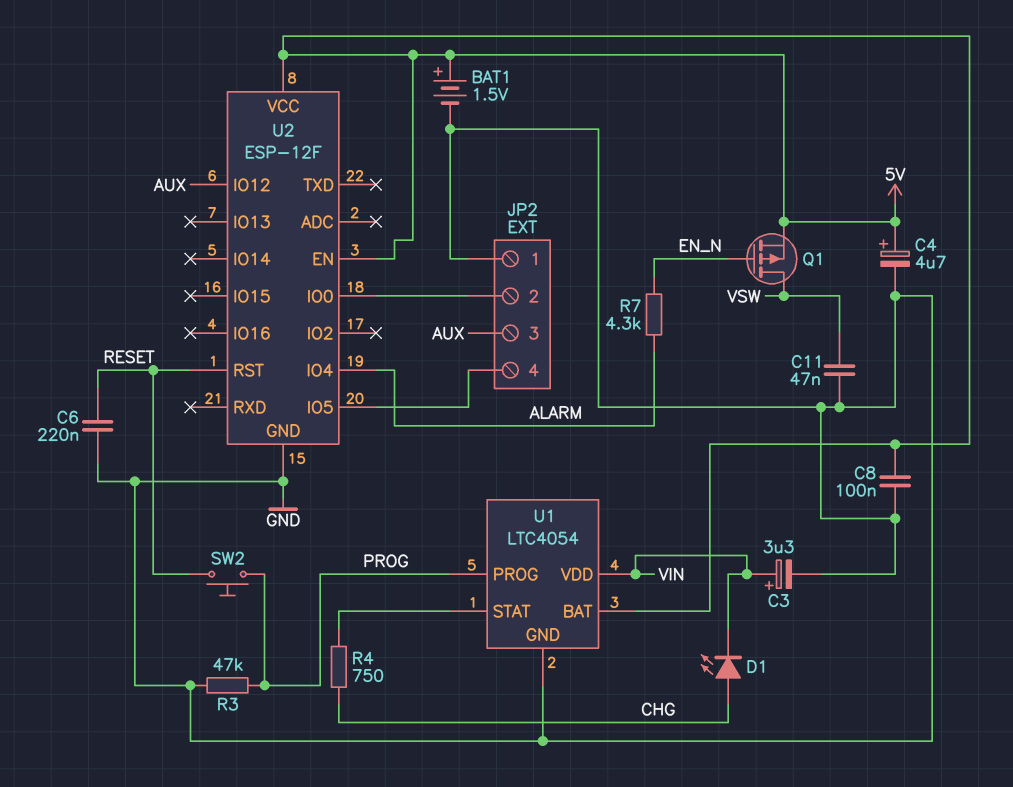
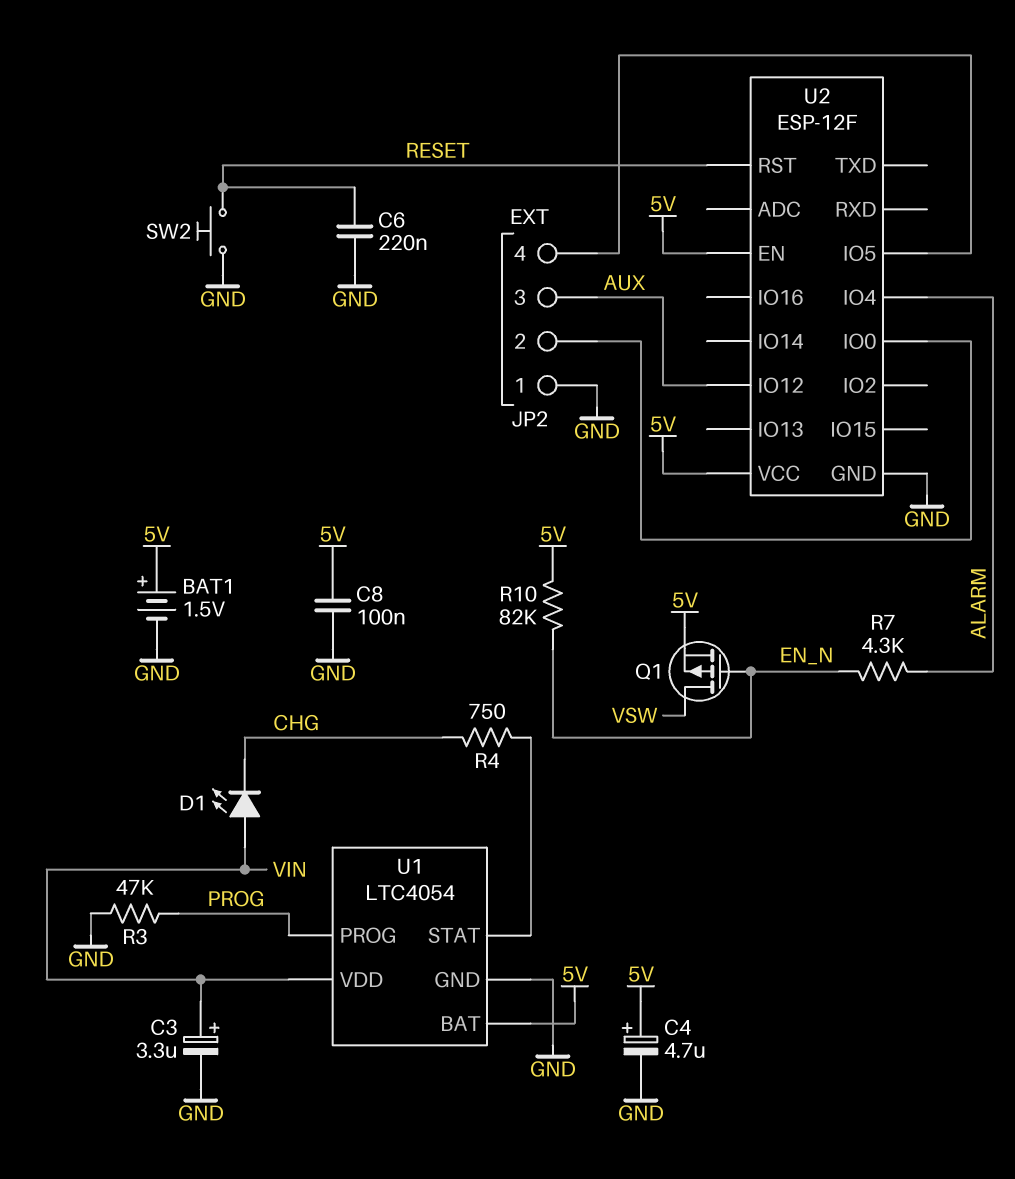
C11: 47nF (GND, VSW) -> none
D1: LED (A CHG, K VIN) -> LED (A VIN, K CHG)
R10: none -> 82k (5V, EN_N)
SW2: button (PROG, RESET) -> button (GND, RESET)

